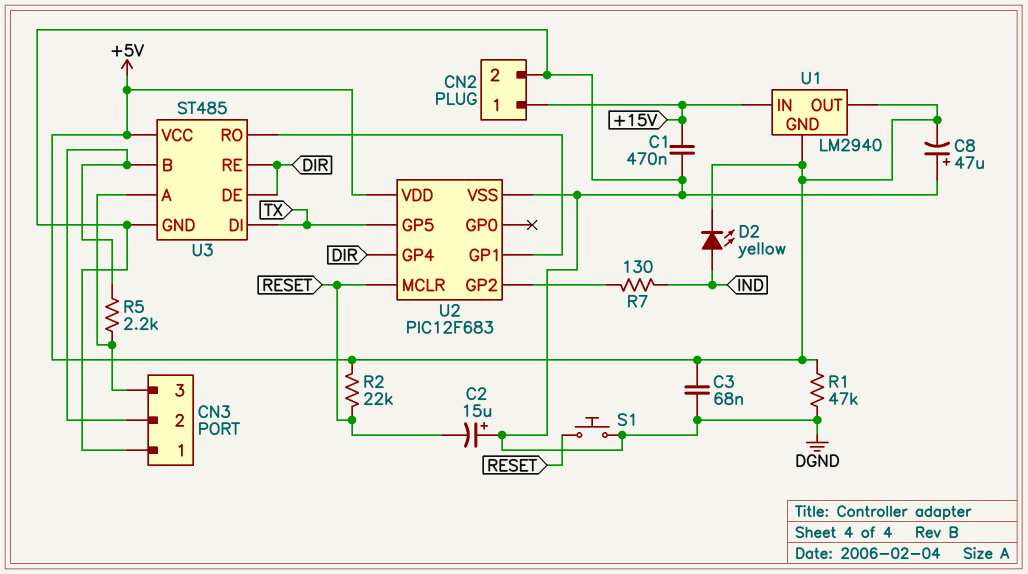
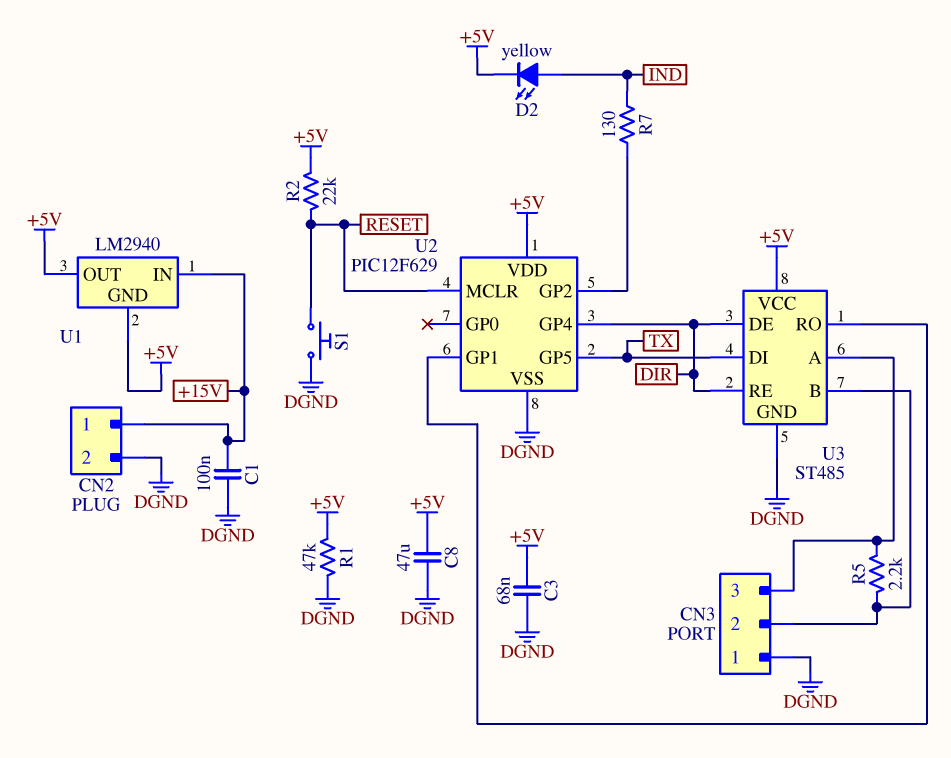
C1: 470nF (+15V, DGND) -> 100nF (+15V, DGND)
C2: 15uF (plus DGND, minus RESET) -> none
C8: 47uF (plus DGND, minus +5V) -> 47uF (+5V, DGND)
U2: PIC12F683 -> PIC12F629

